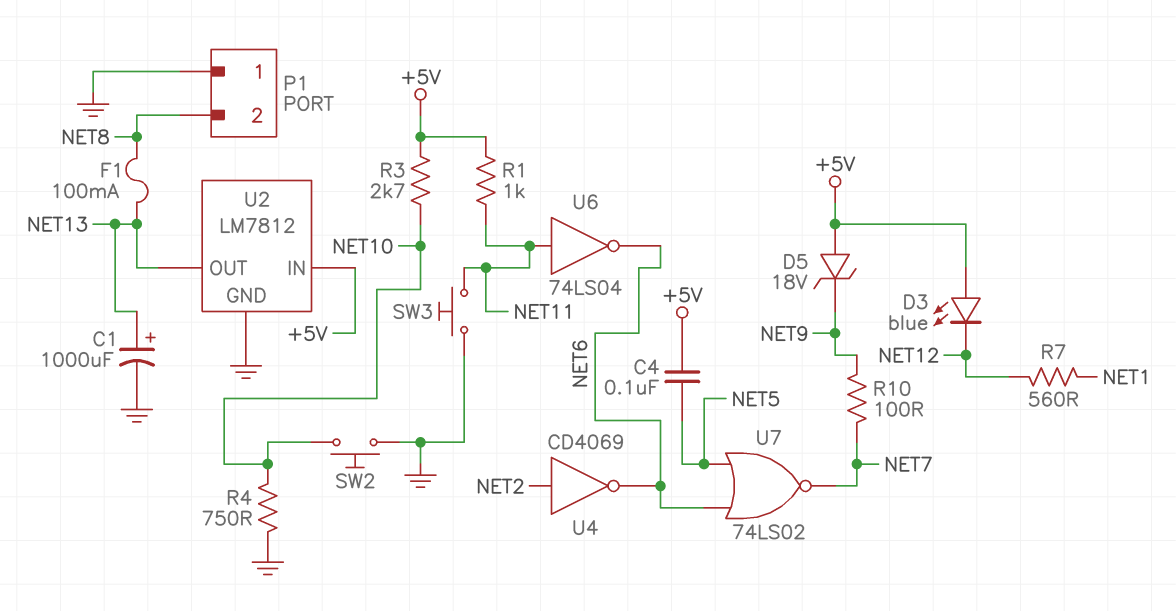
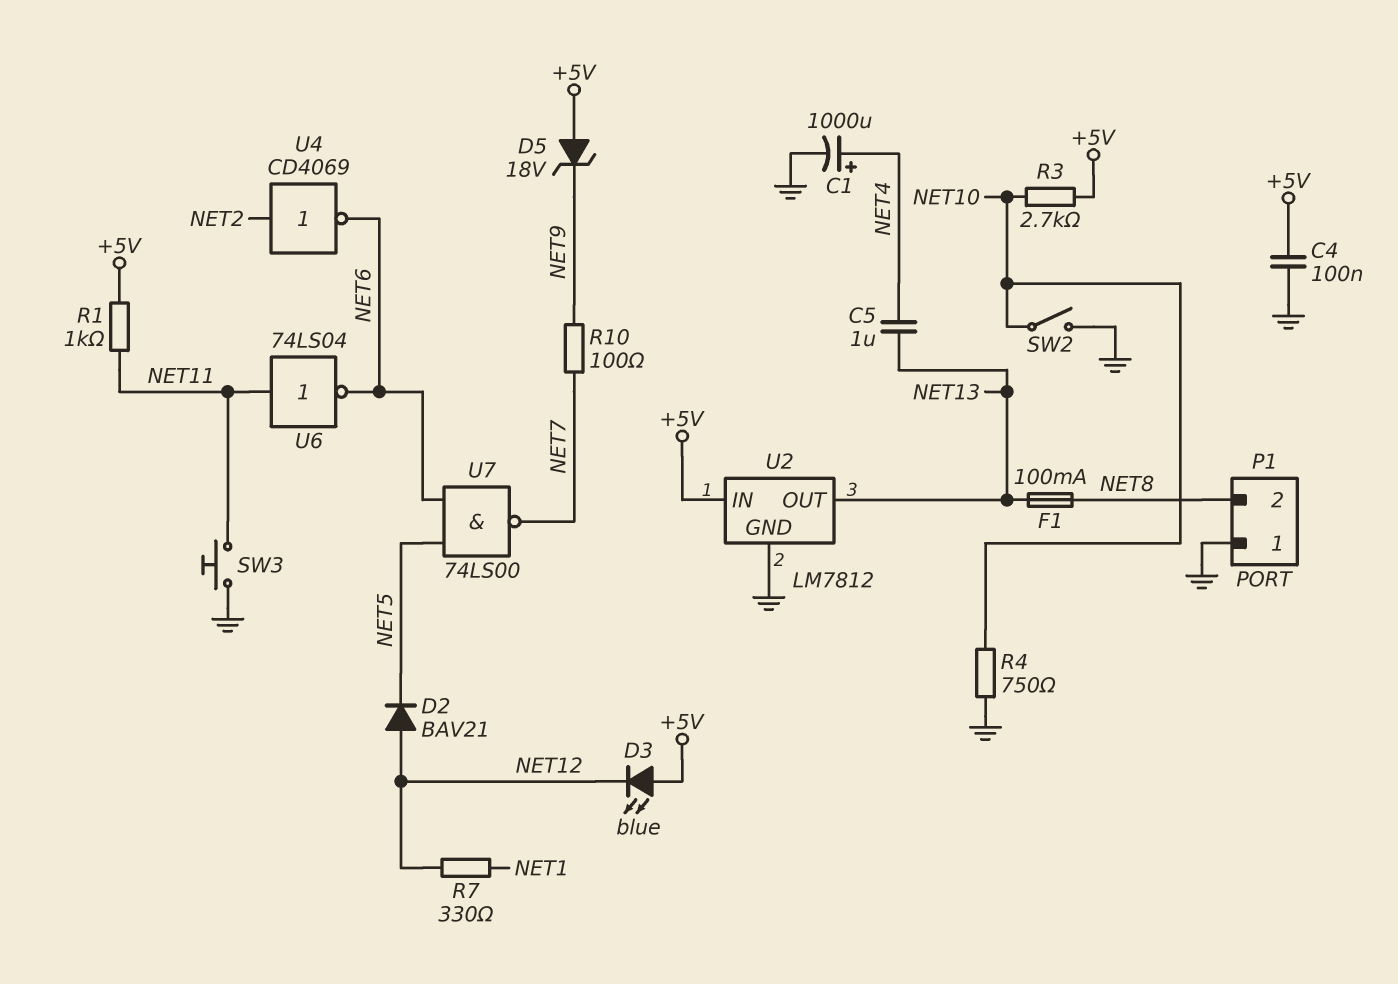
C1: 1000uF (plus NET13, minus GND) -> 1000uF (plus NET4, minus GND)
C4: 100nF (+5V, NET5) -> 100nF (+5V, GND)
C5: none -> 1uF (NET4, NET13)
D2: none -> diode BAV21 (A NET12, K NET5)
R7: 560 (NET1, NET12) -> 330 (NET1, NET12)
SW2: button (GND, NET10) -> switch (GND, NET10)
U7: NOR 74LS02 (in NET5, in NET6, out NET7) -> NAND 74LS00 (in NET5, in NET6, out NET7)

